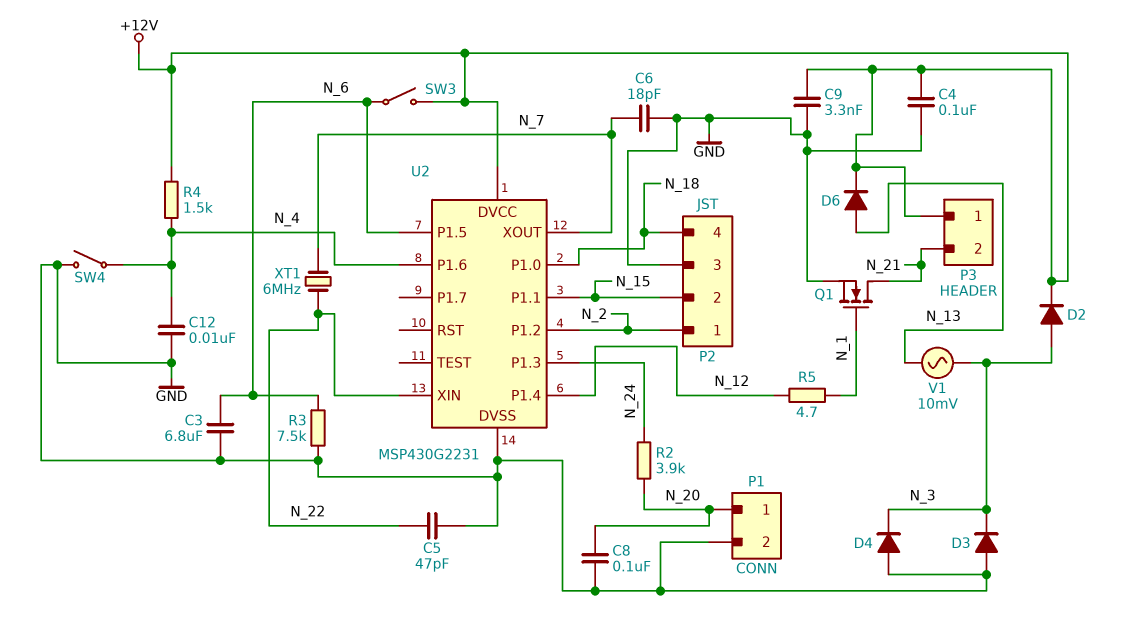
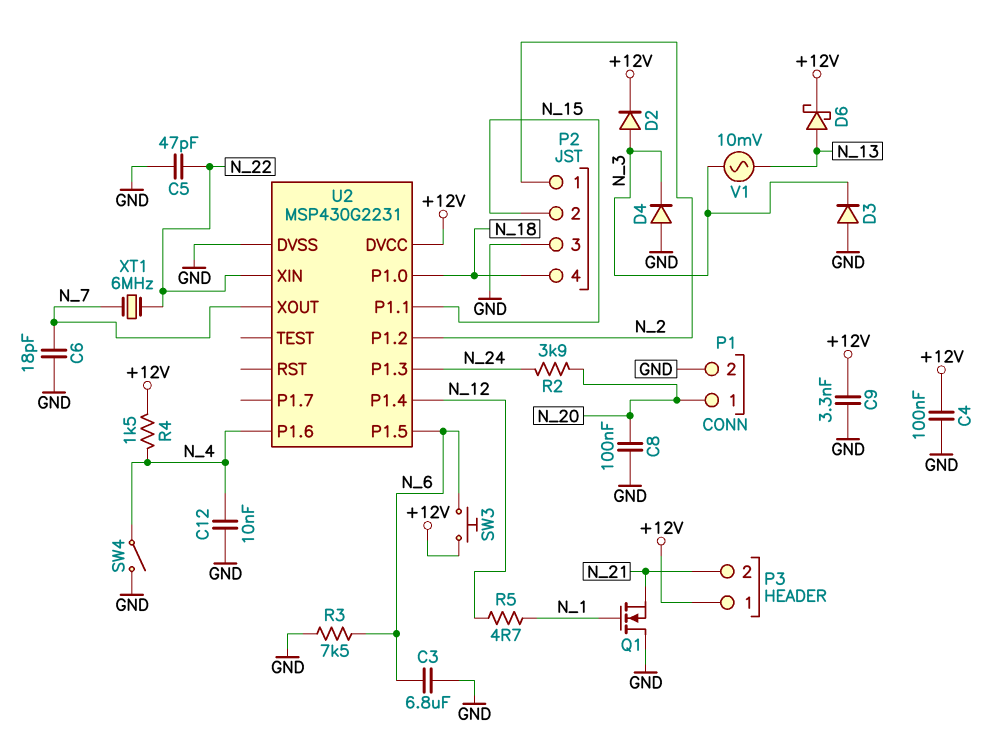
D6: diode (A N_13, K +12V) -> schottky (A N_13, K +12V)
Q1: NMOS (G N_1, D N_21, S GND) -> NMOS (G N_1, D GND, S N_21)
SW3: switch (+12V, N_6) -> button (+12V, N_6)

